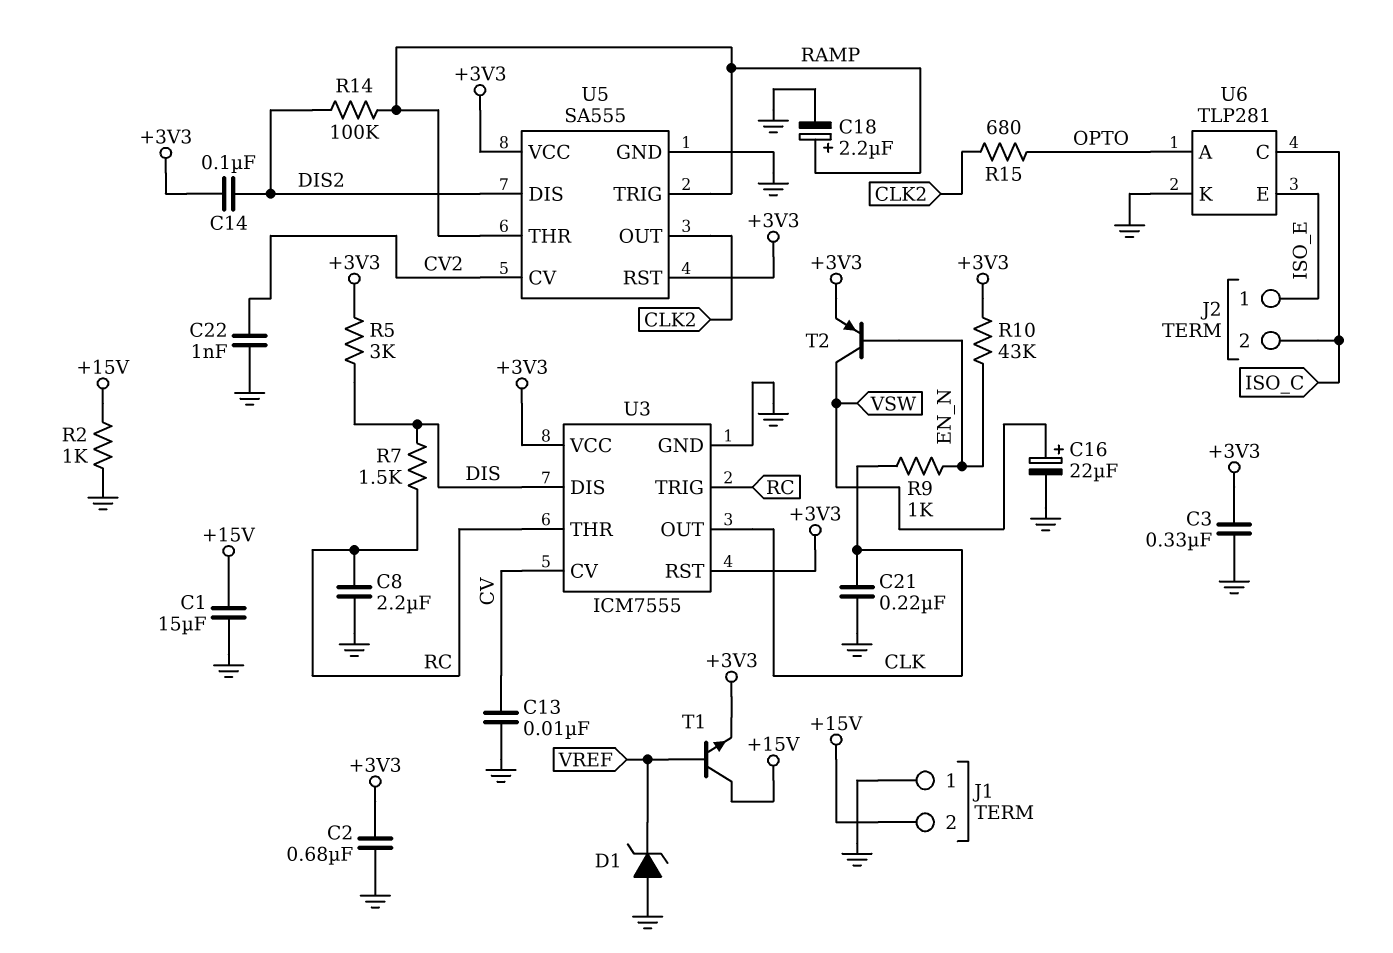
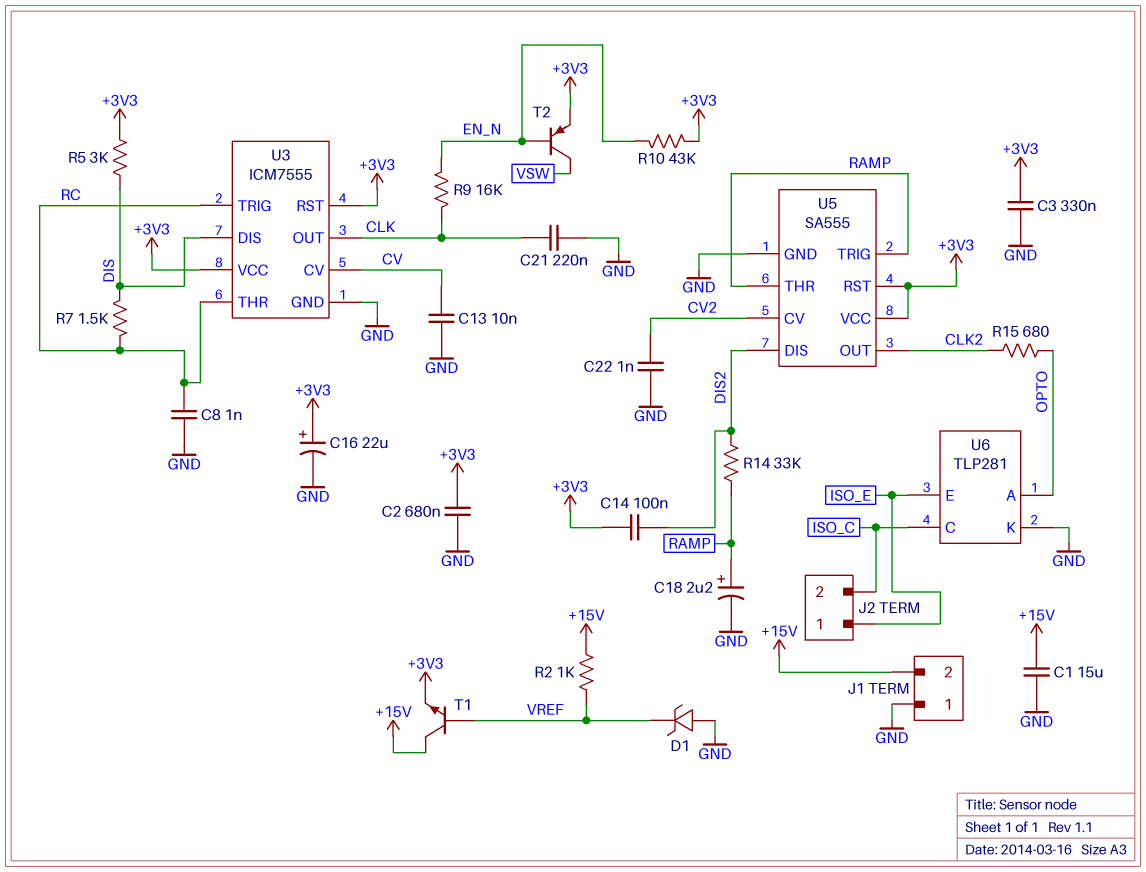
C8: 2.2uF (GND, RC) -> 1nF (GND, RC)
C16: 22uF (plus VSW, minus GND) -> 22uF (plus +3V3, minus GND)
R2: 1k (+15V, GND) -> 1k (+15V, VREF)
R9: 1k (CLK, EN_N) -> 16k (CLK, EN_N)
R14: 100k (DIS2, RAMP) -> 33k (DIS2, RAMP)

